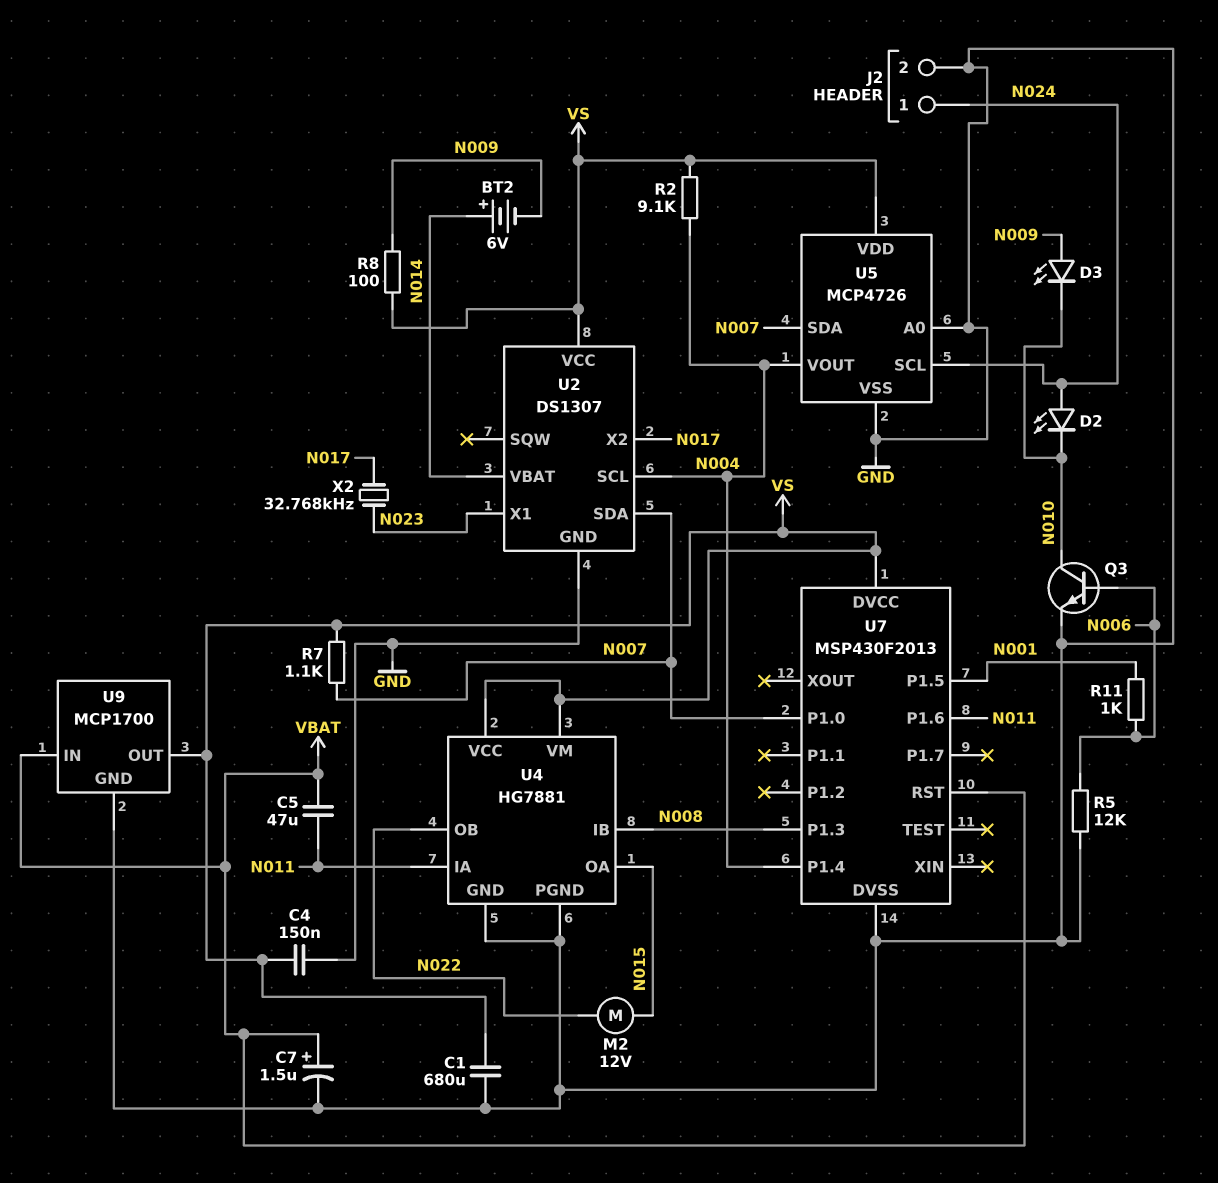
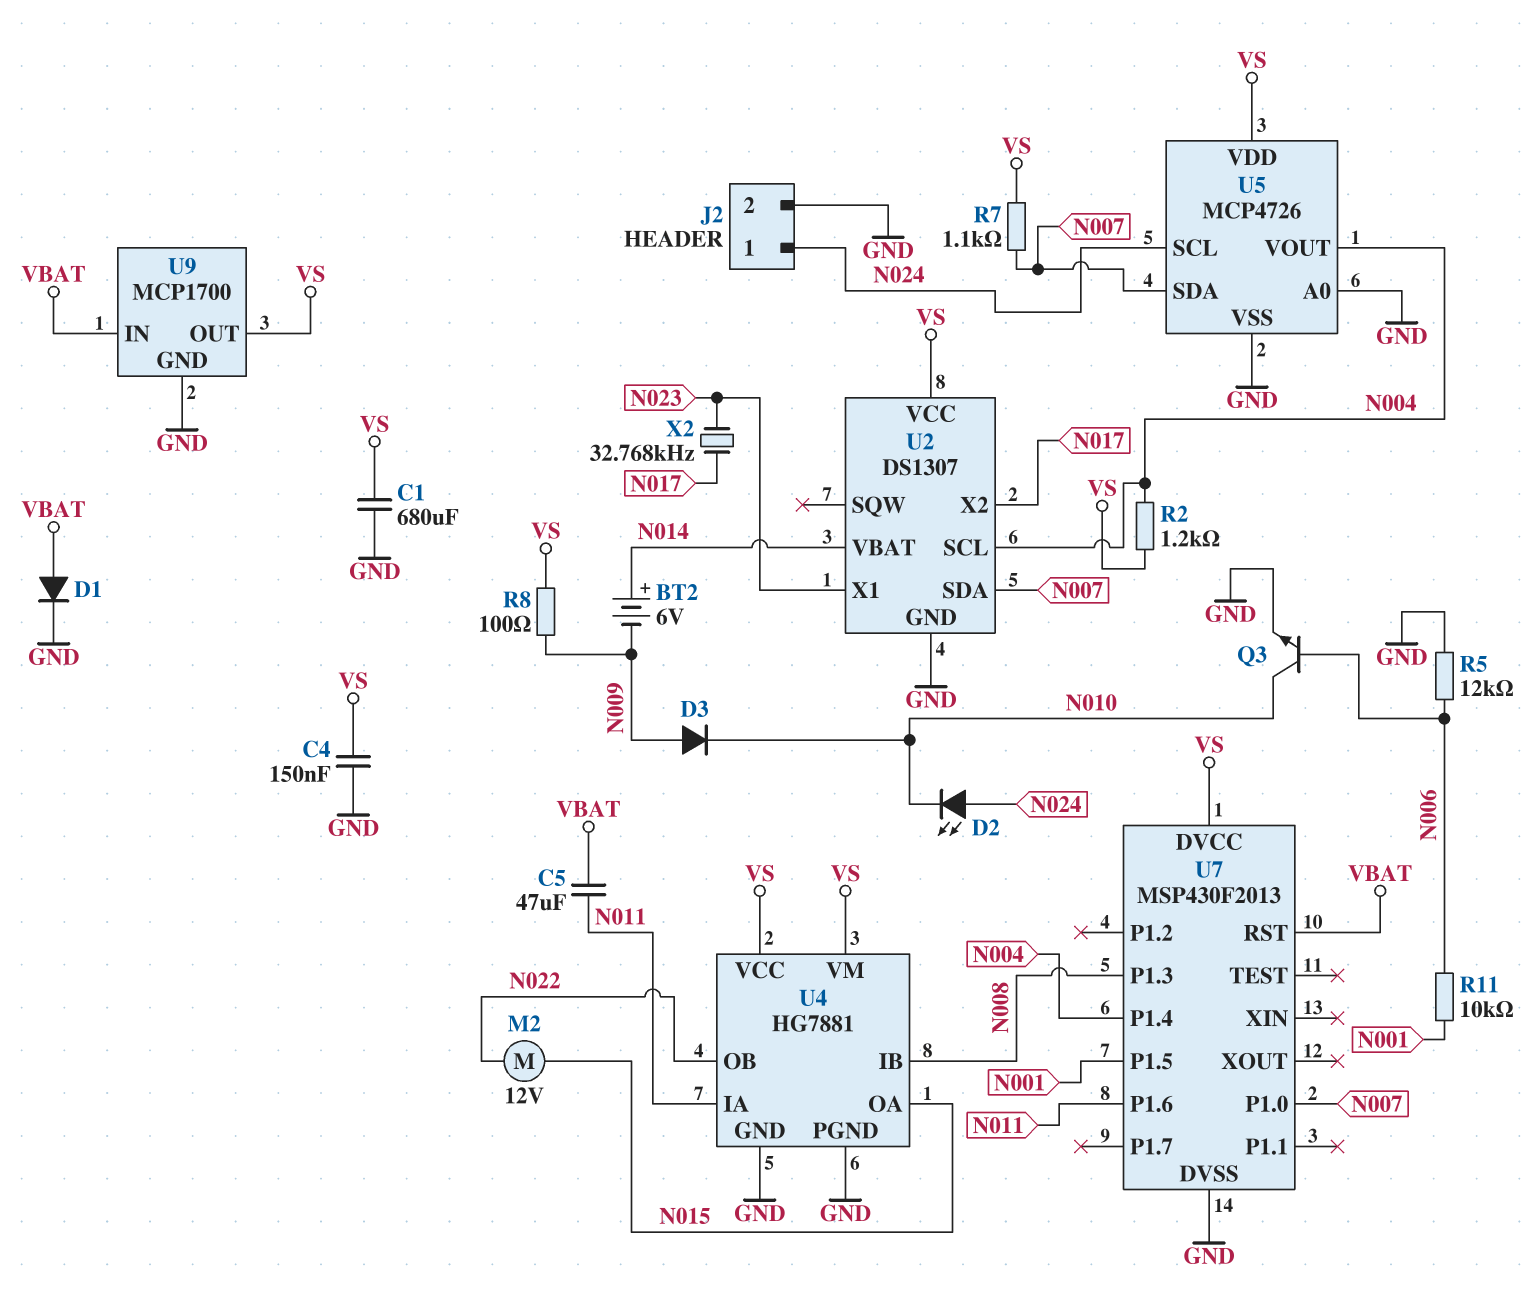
C7: 1.5uF (plus VBAT, minus GND) -> none
D1: none -> diode (A VBAT, K GND)
D3: LED (A N009, K N010) -> diode (A N009, K N010)
R2: 9.1k (N004, VS) -> 1.2k (N004, VS)
R11: 1k (N001, N006) -> 10k (N001, N006)

